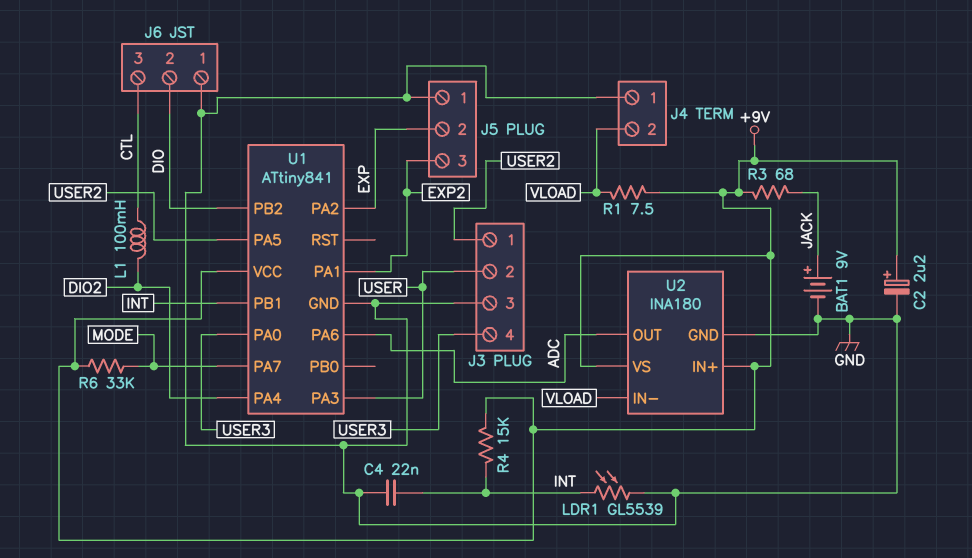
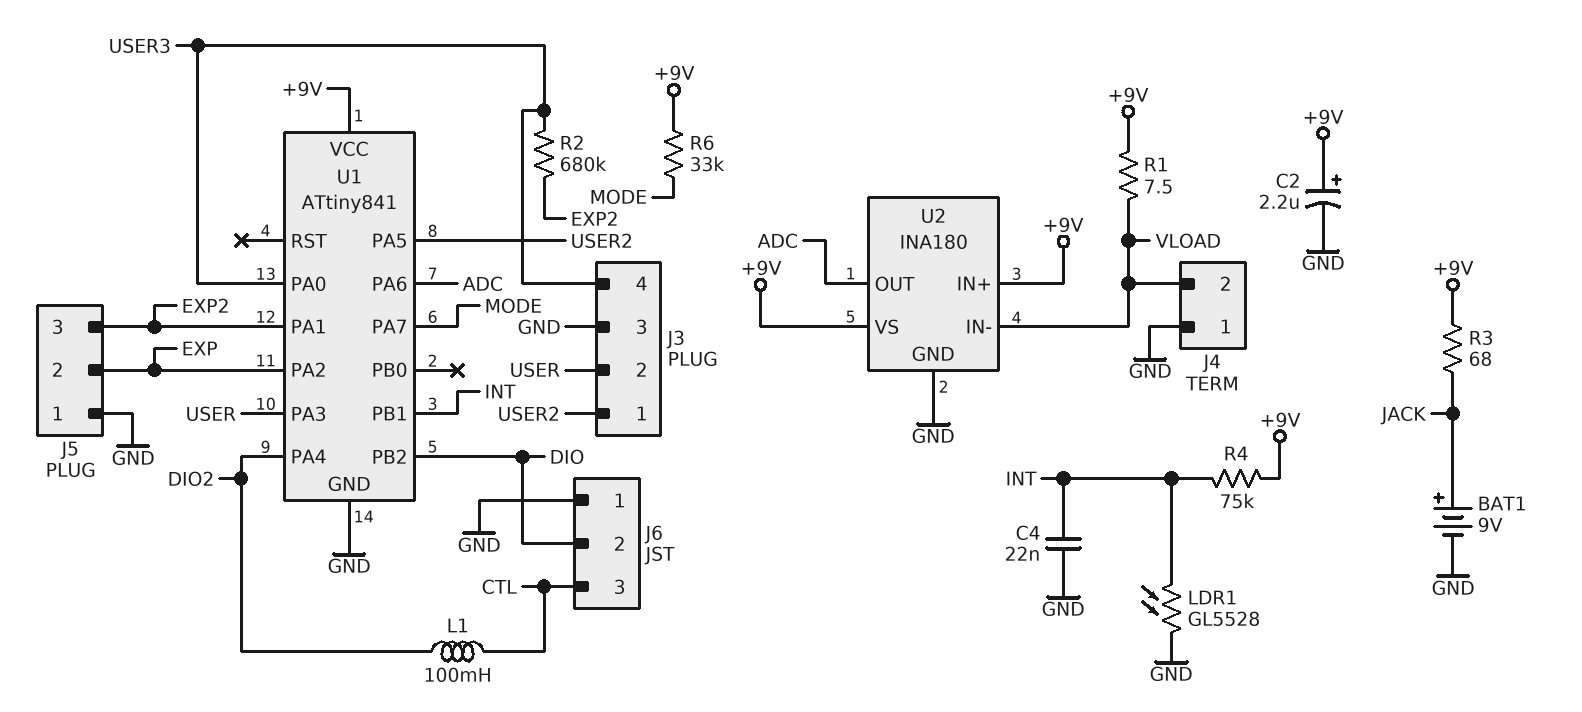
LDR1: GL5539 (GND, INT) -> GL5528 (GND, INT)
R2: none -> 680k (EXP2, USER3)
R4: 15k (+9V, INT) -> 75k (+9V, INT)

